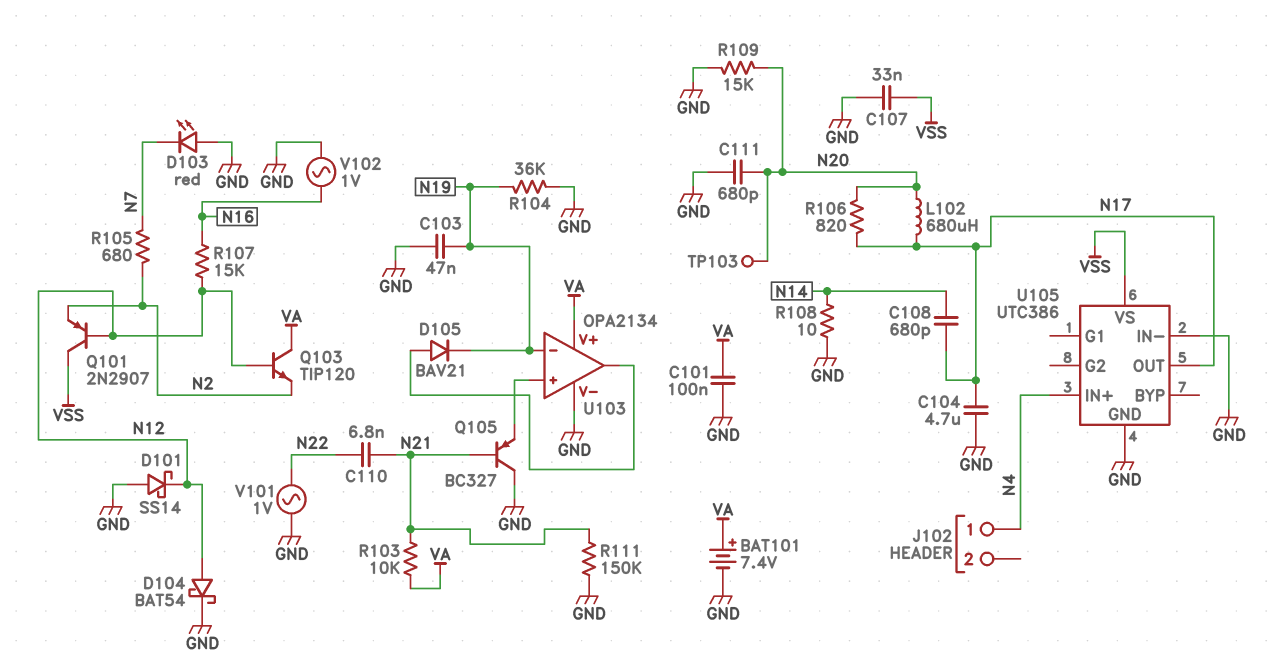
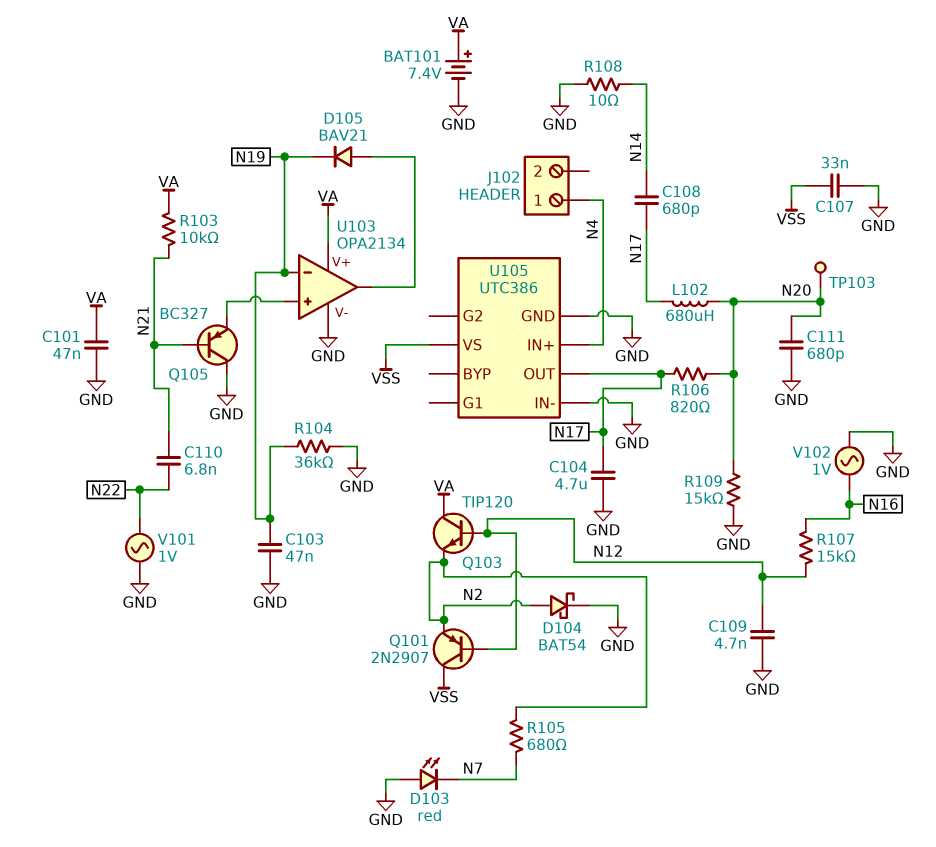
C101: 100nF (GND, VA) -> 47nF (GND, VA)
C109: none -> 4.7nF (GND, N12)
D101: schottky SS14 (A GND, K N12) -> none
D104: schottky BAT54 (A N12, K GND) -> schottky BAT54 (A N2, K GND)
R111: 150k (GND, N21) -> none

